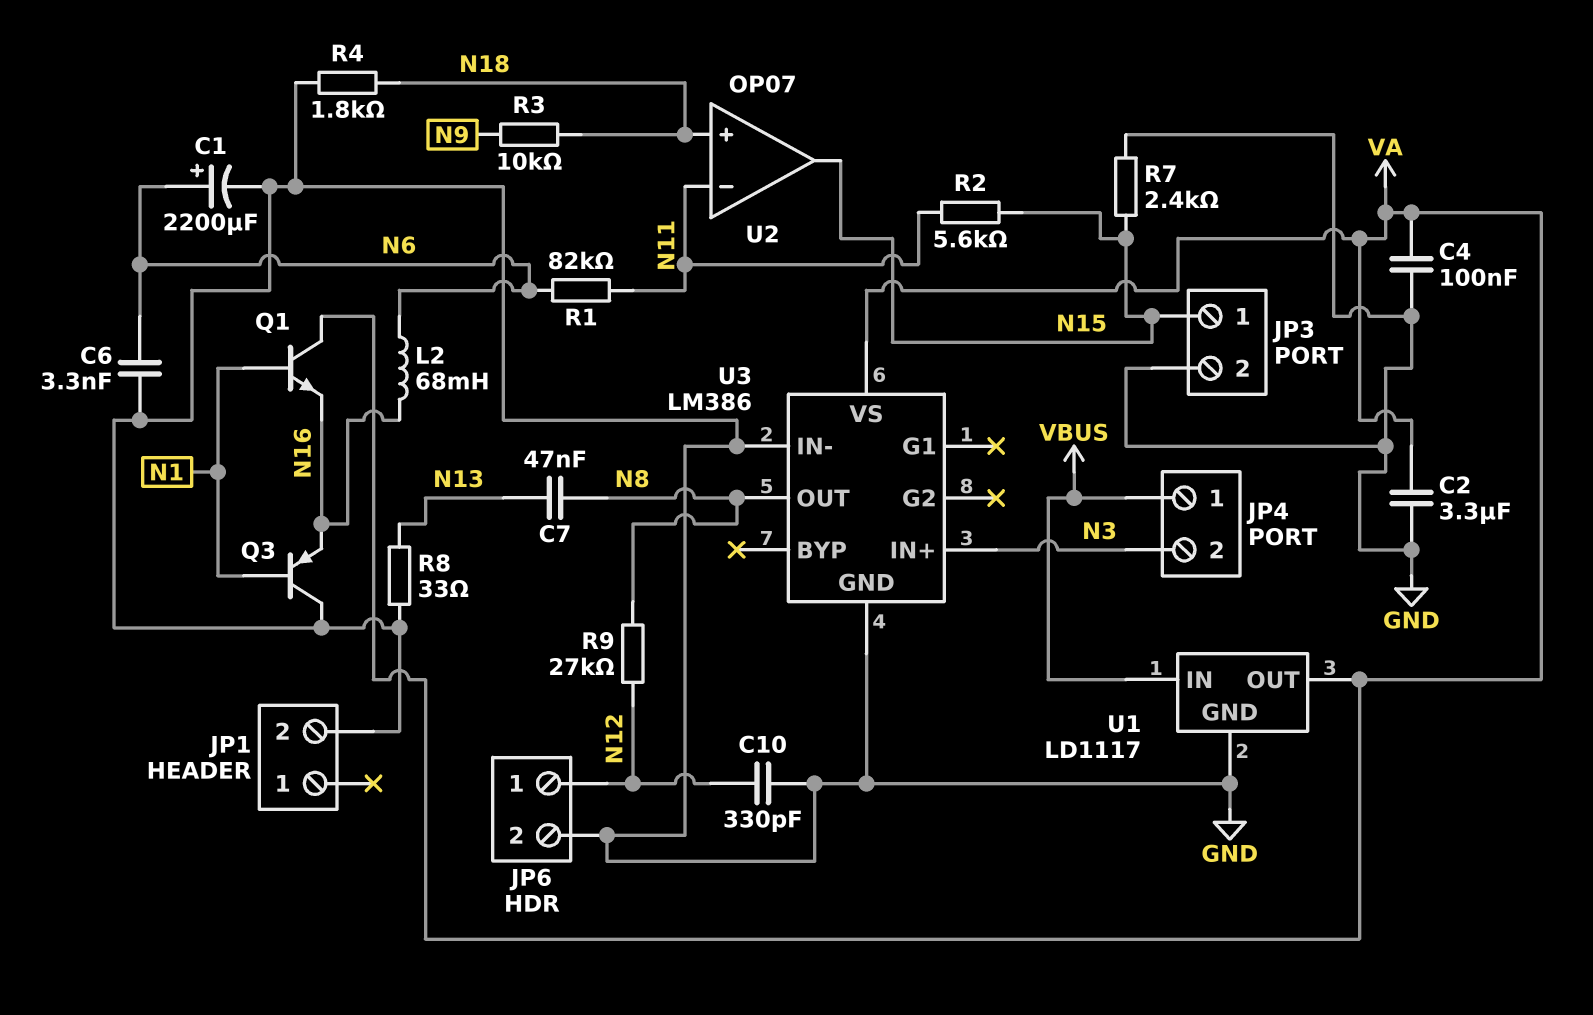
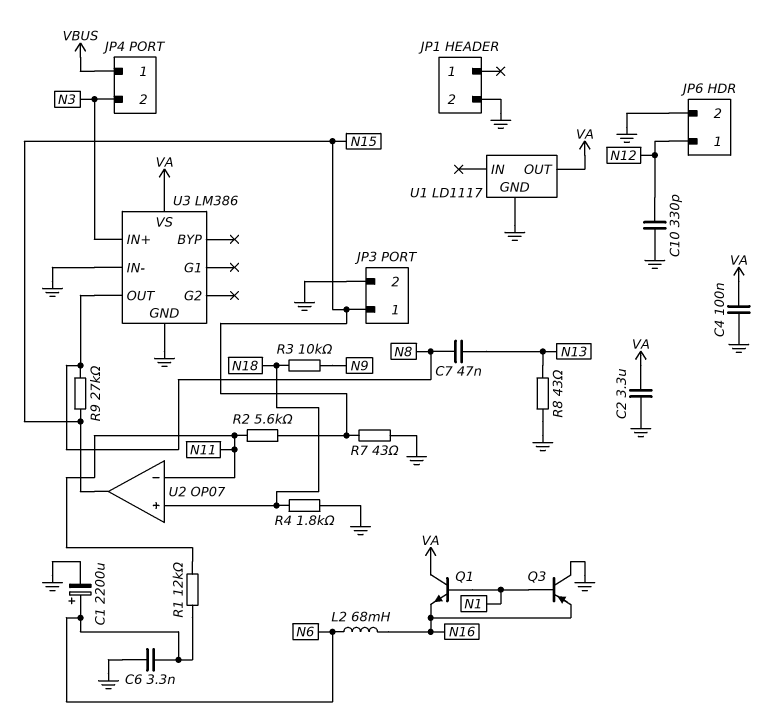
R1: 82k (N6, N11) -> 12k (N6, N11)
R7: 2.4k (GND, N15) -> 43 (GND, N15)
R8: 33 (GND, N13) -> 43 (GND, N13)
R9: 27k (N8, N12) -> 27k (N8, N15)
U1 pin IN: VBUS -> none

